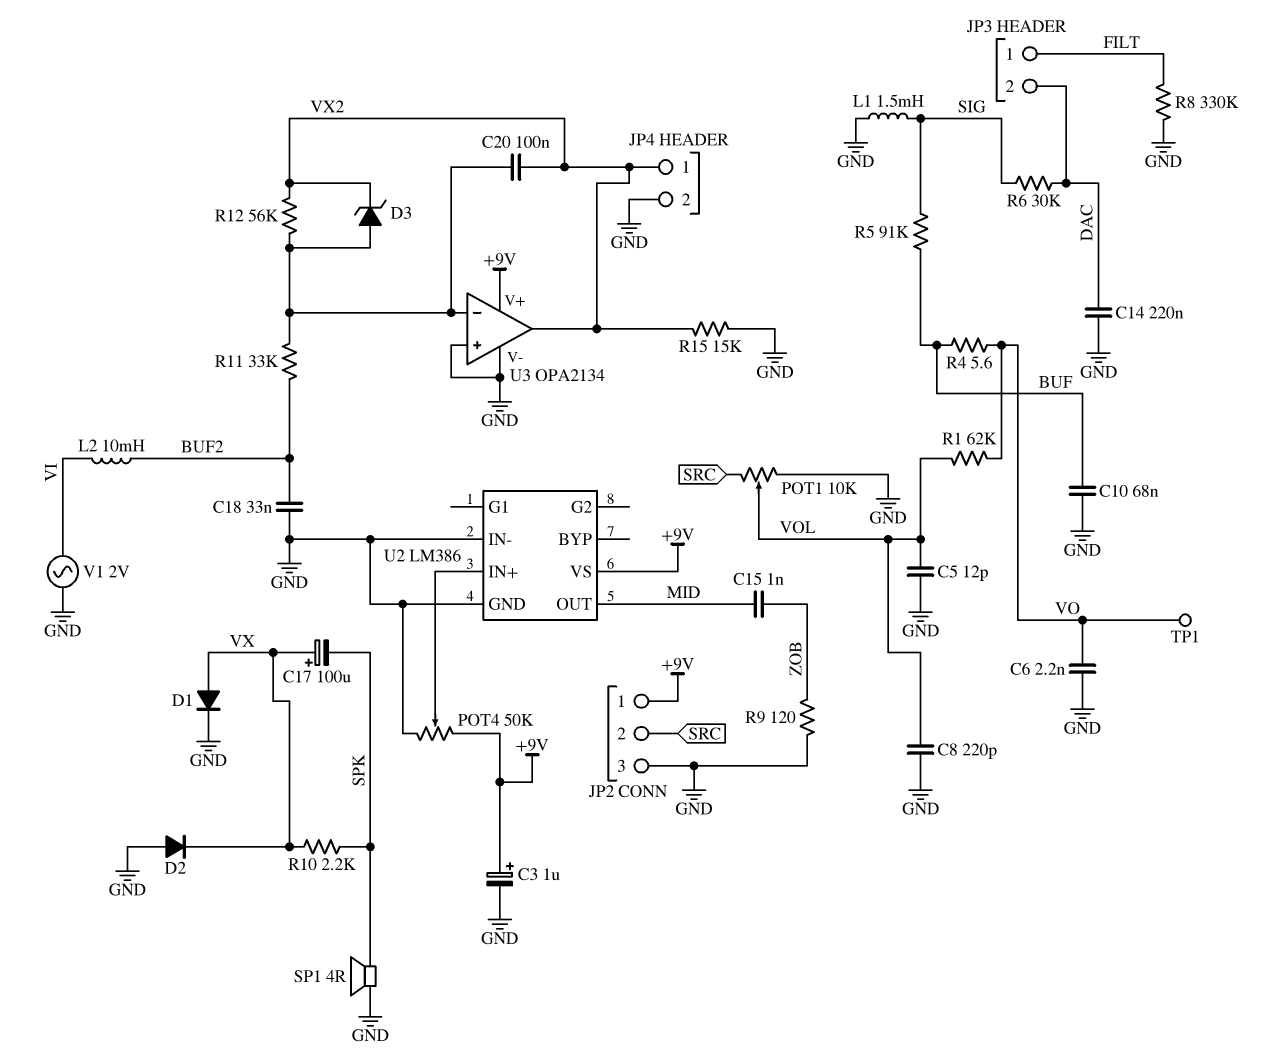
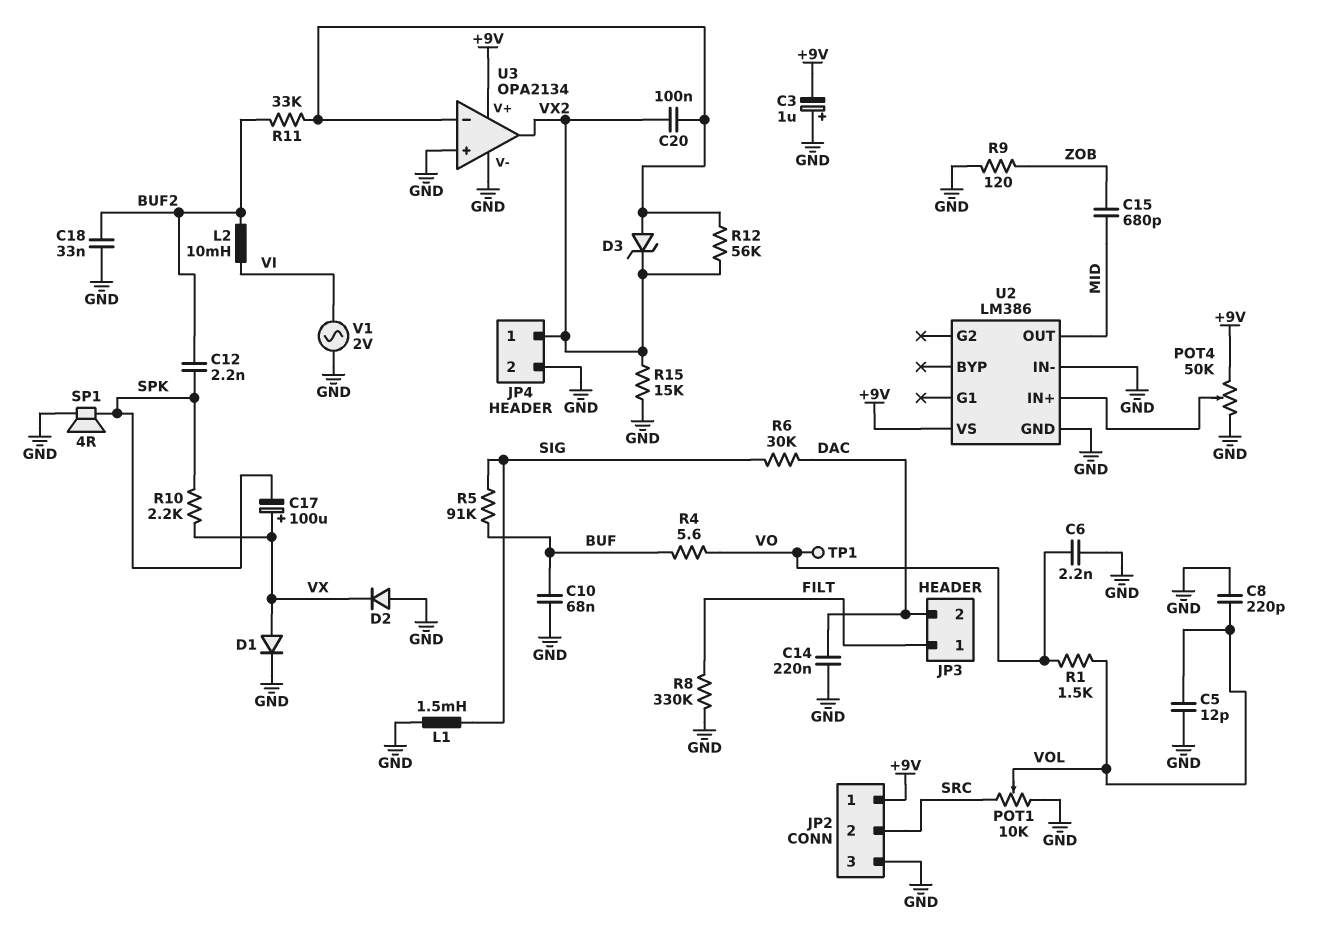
C3: 1uF (plus +9V, minus GND) -> 1uF (plus GND, minus +9V)
C12: none -> 2.2nF (BUF2, SPK)
C15: 1nF (MID, ZOB) -> 680pF (MID, ZOB)
R1: 62k (VO, VOL) -> 1.5k (VO, VOL)

